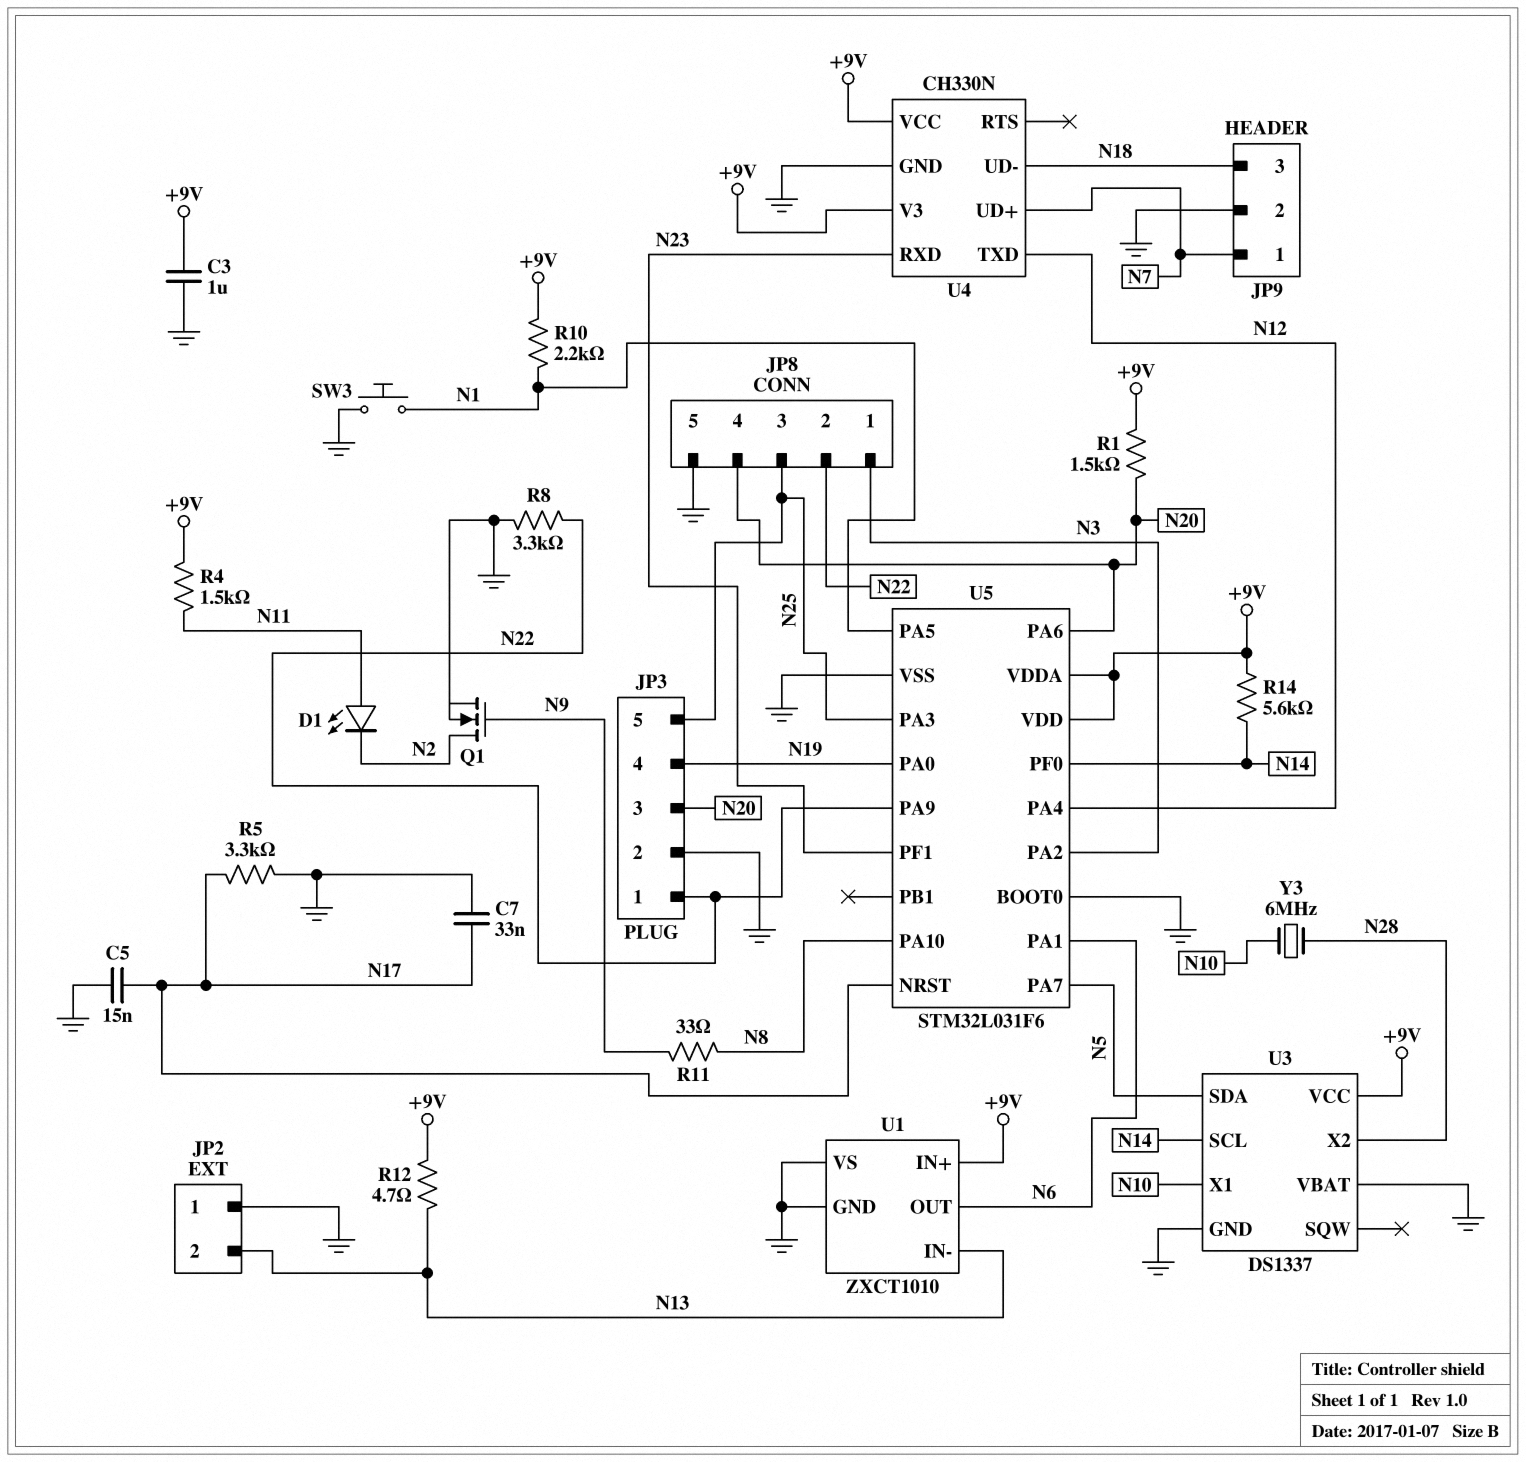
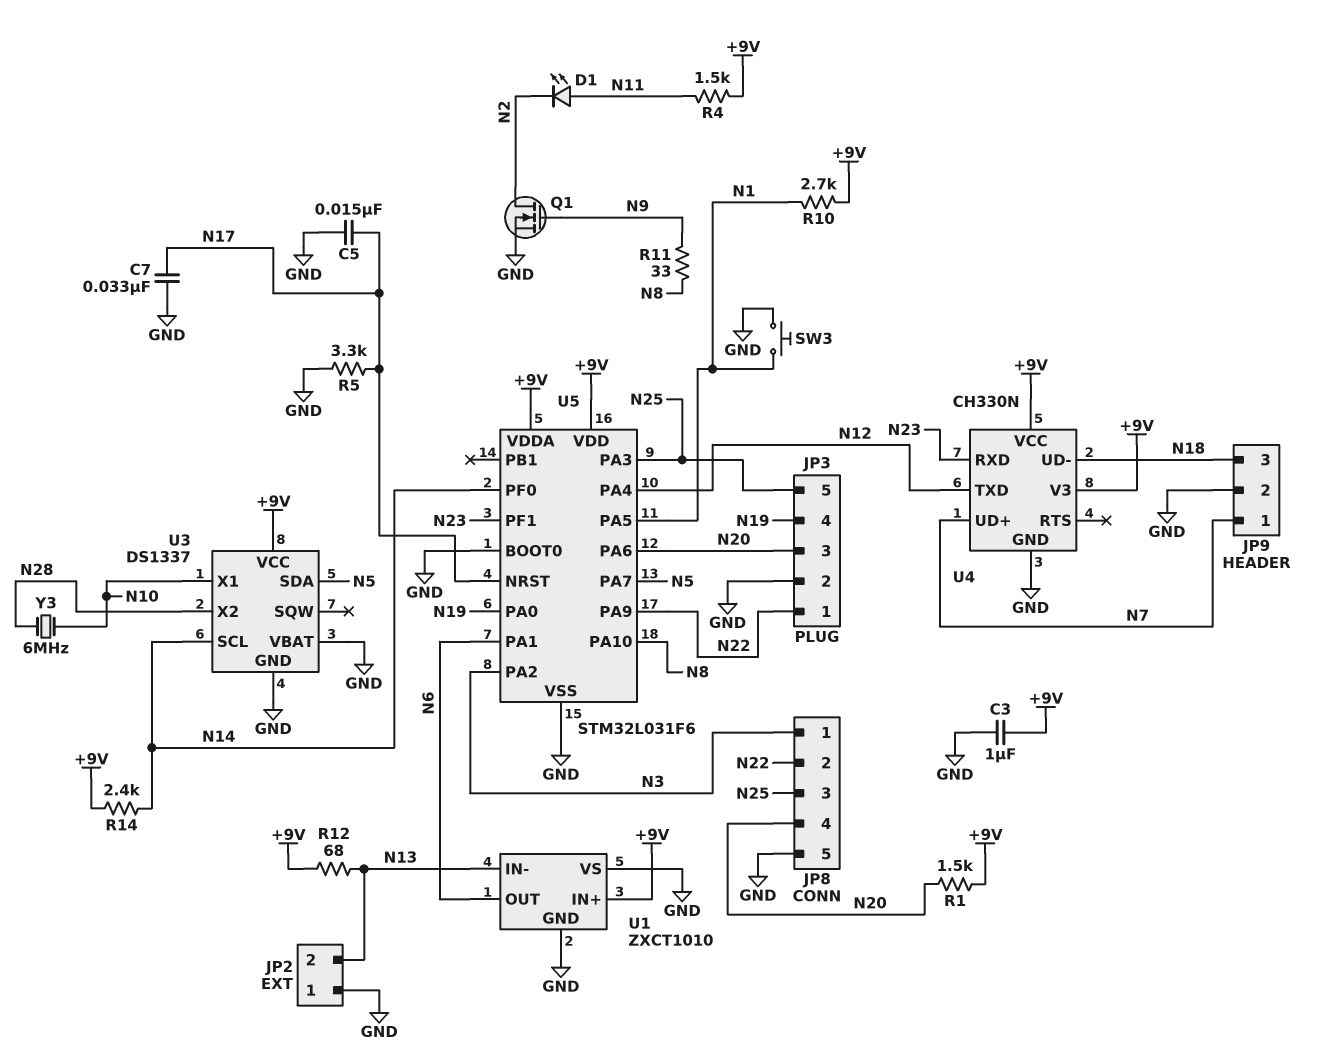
R8: 3.3k (GND, N22) -> none
R10: 2.2k (+9V, N1) -> 2.7k (+9V, N1)
R12: 4.7 (+9V, N13) -> 68 (+9V, N13)
R14: 5.6k (+9V, N14) -> 2.4k (+9V, N14)

